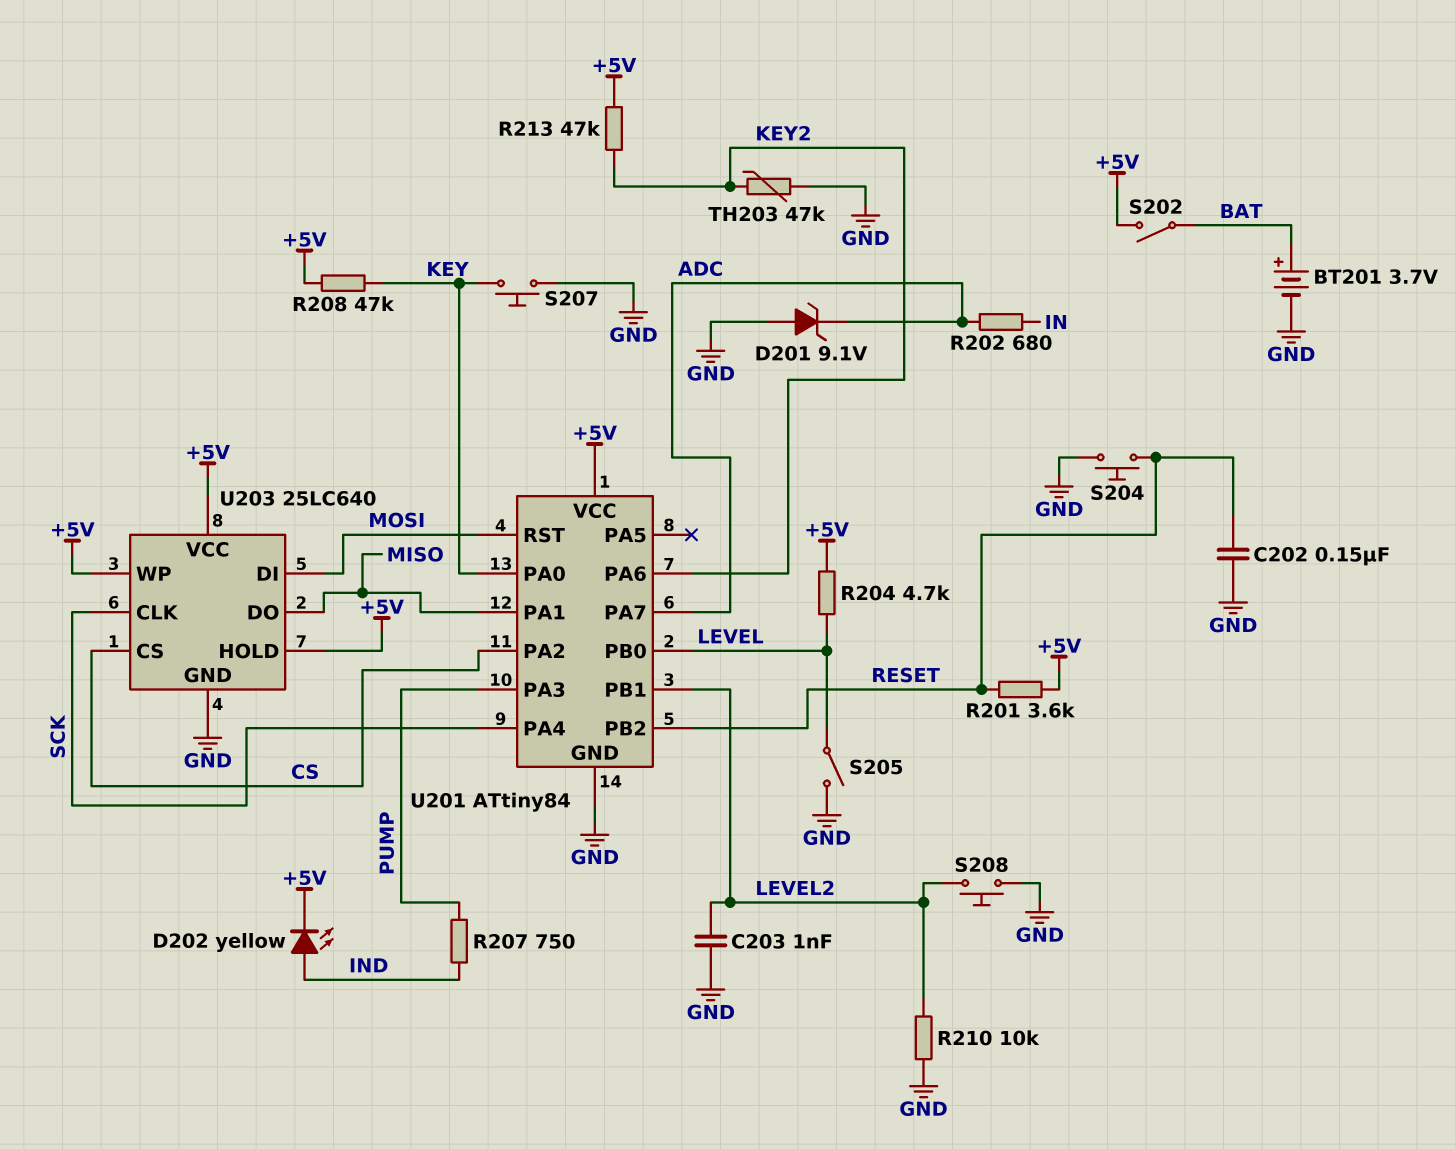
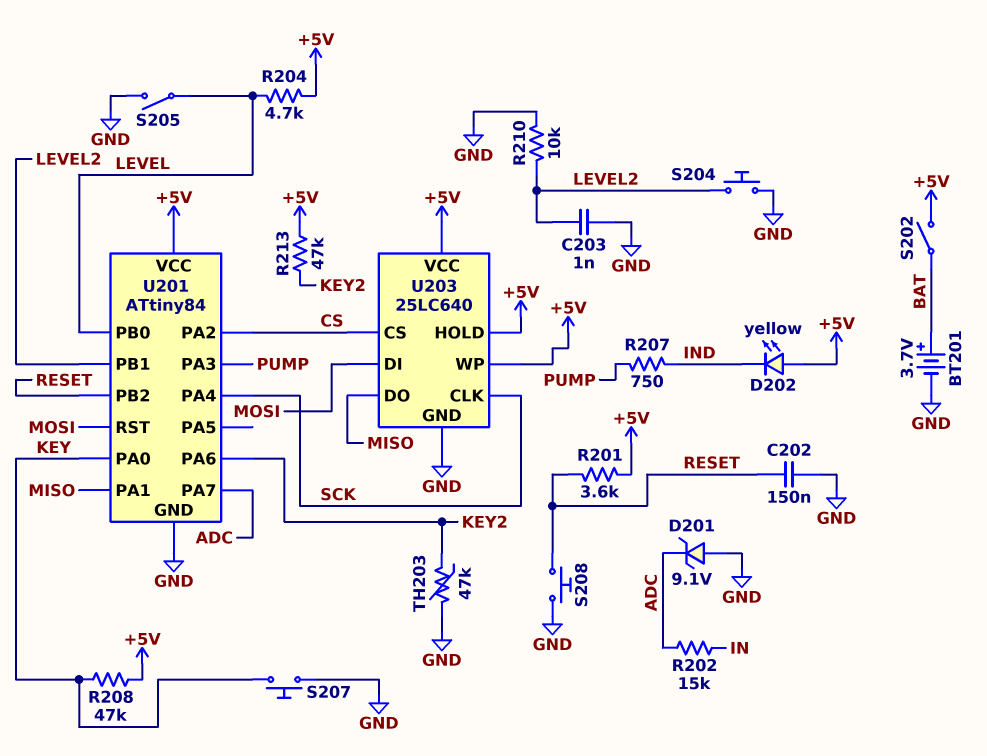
D202: LED yellow (A IND, K +5V) -> LED yellow (A +5V, K IND)
R202: 680 (ADC, IN) -> 15k (ADC, IN)
S204: button (GND, RESET) -> button (GND, LEVEL2)
S208: button (GND, LEVEL2) -> button (GND, RESET)

